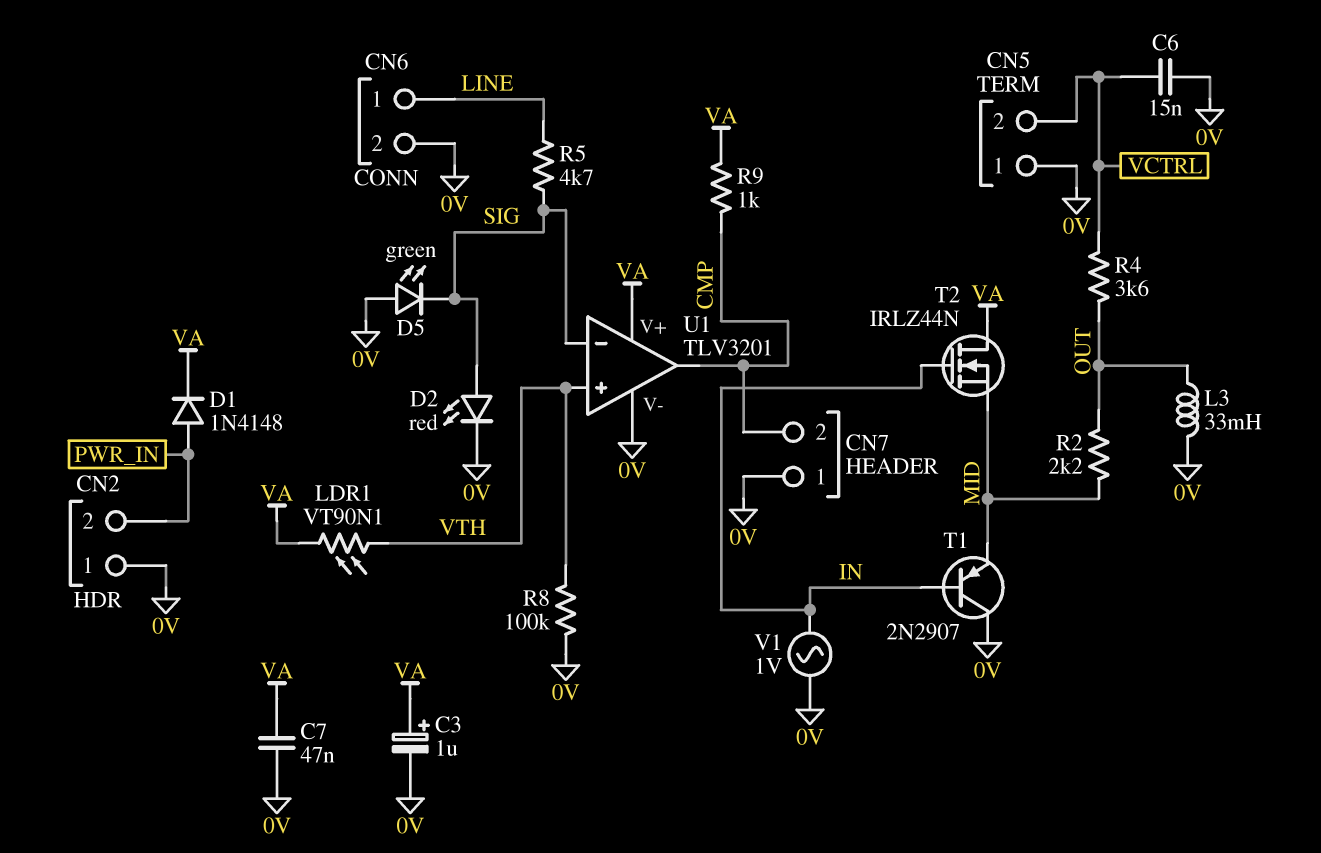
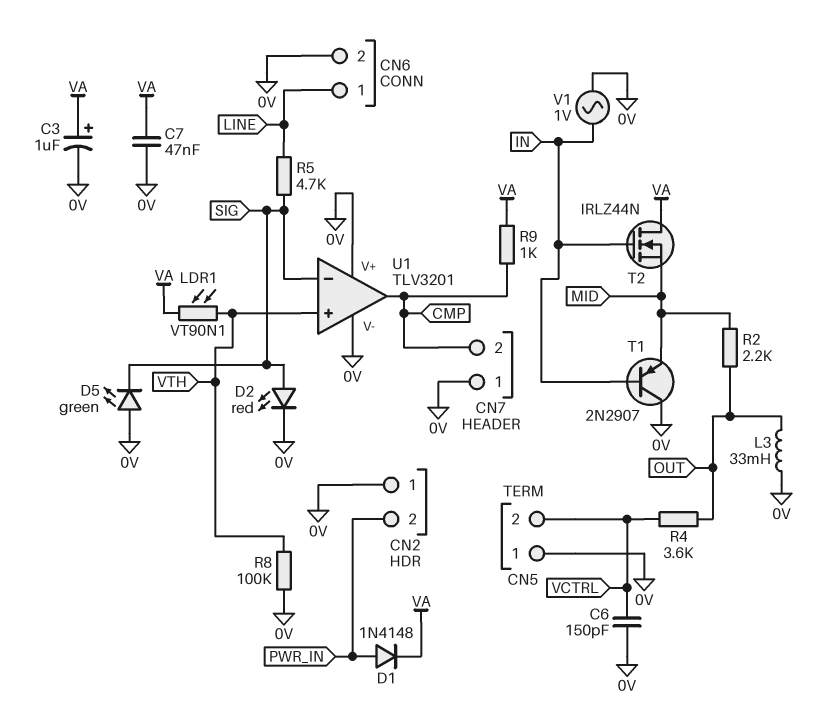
C6: 15nF (0V, VCTRL) -> 150pF (0V, VCTRL)
U1 pin V+: VA -> 0V

